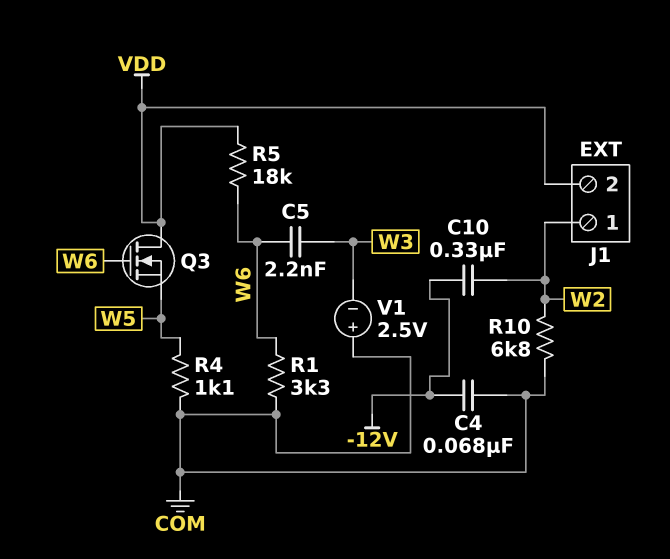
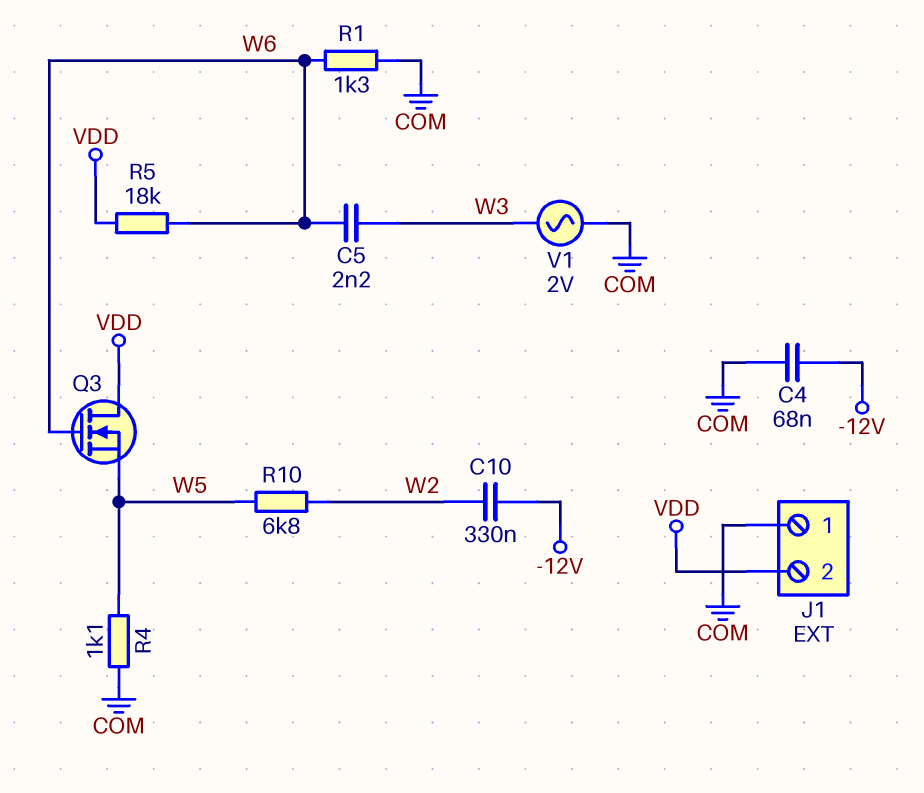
J1 pin 1: W2 -> COM
R1: 3.3k (COM, W6) -> 1.3k (COM, W6)
R10: 6.8k (COM, W2) -> 6.8k (W2, W5)
V1: 2.5V (plus COM, minus W3) -> AC 2V (COM, W3)

